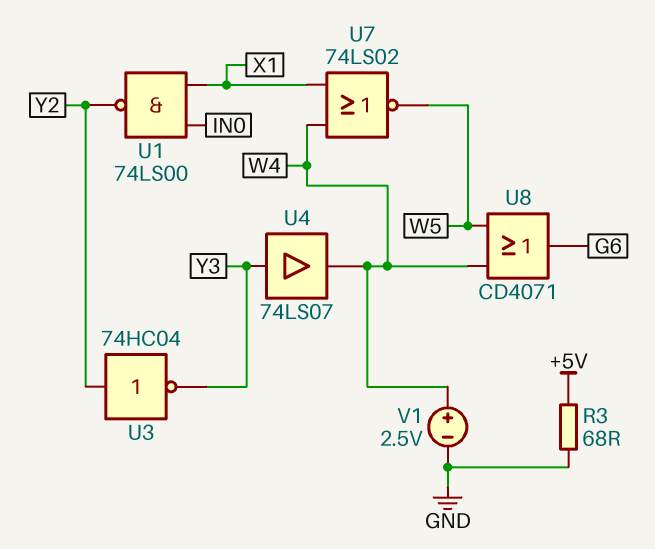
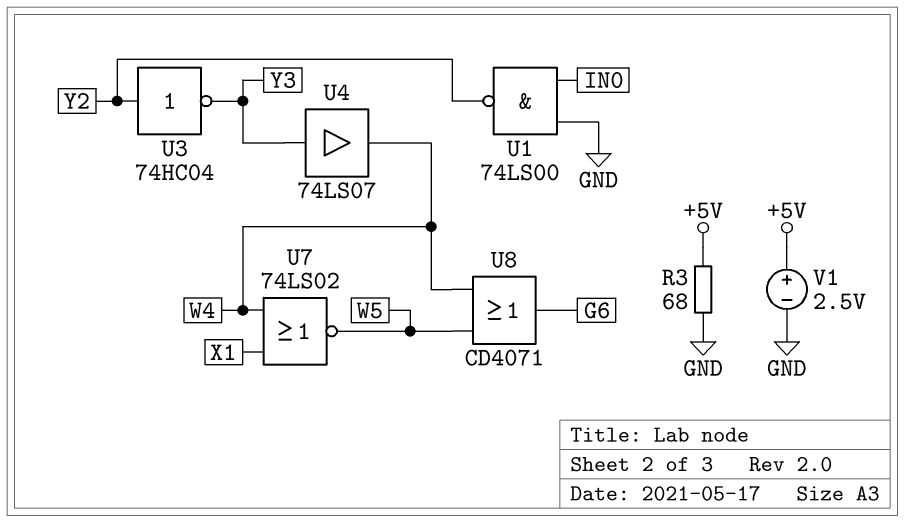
U1: NAND 74LS00 (in IN0, in X1, out Y2) -> NAND 74LS00 (in GND, in IN0, out Y2)
V1: 2.5V (plus W4, minus GND) -> 2.5V (plus +5V, minus GND)

